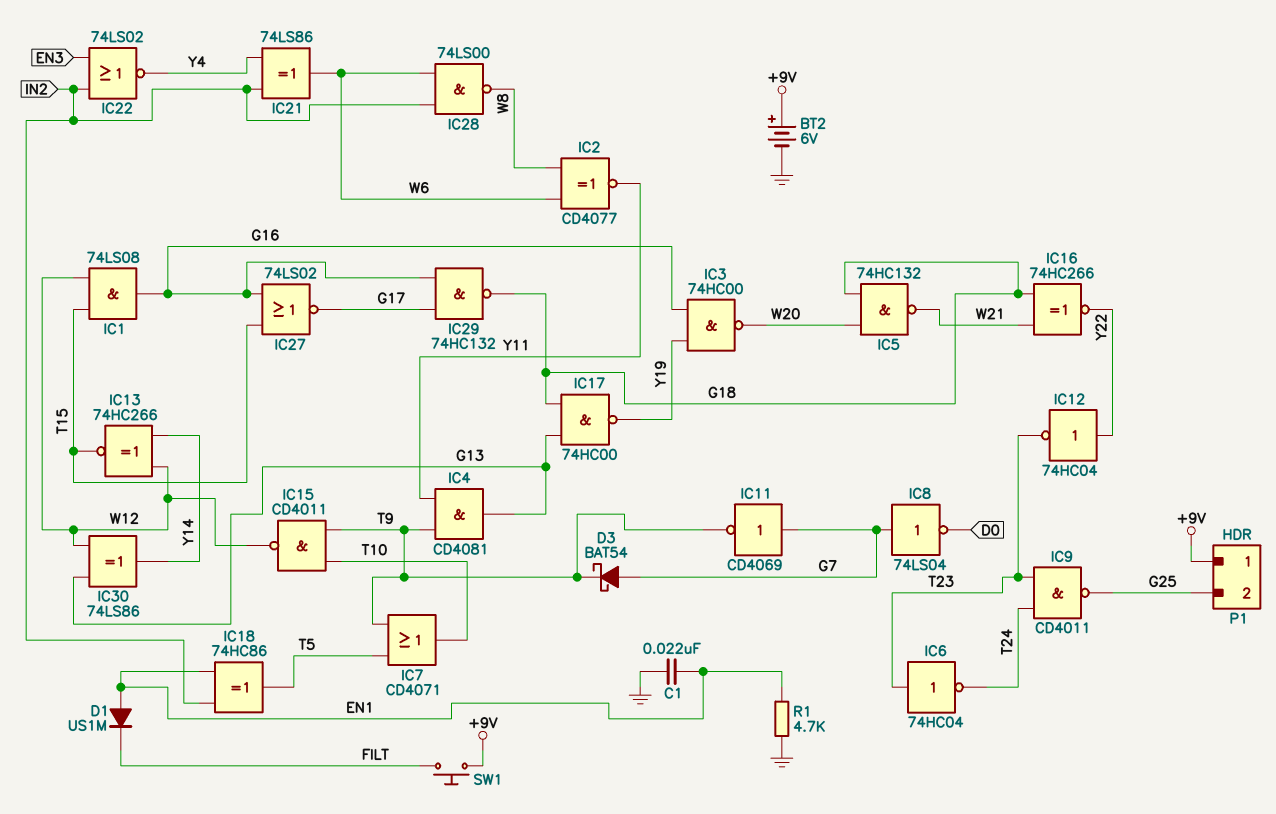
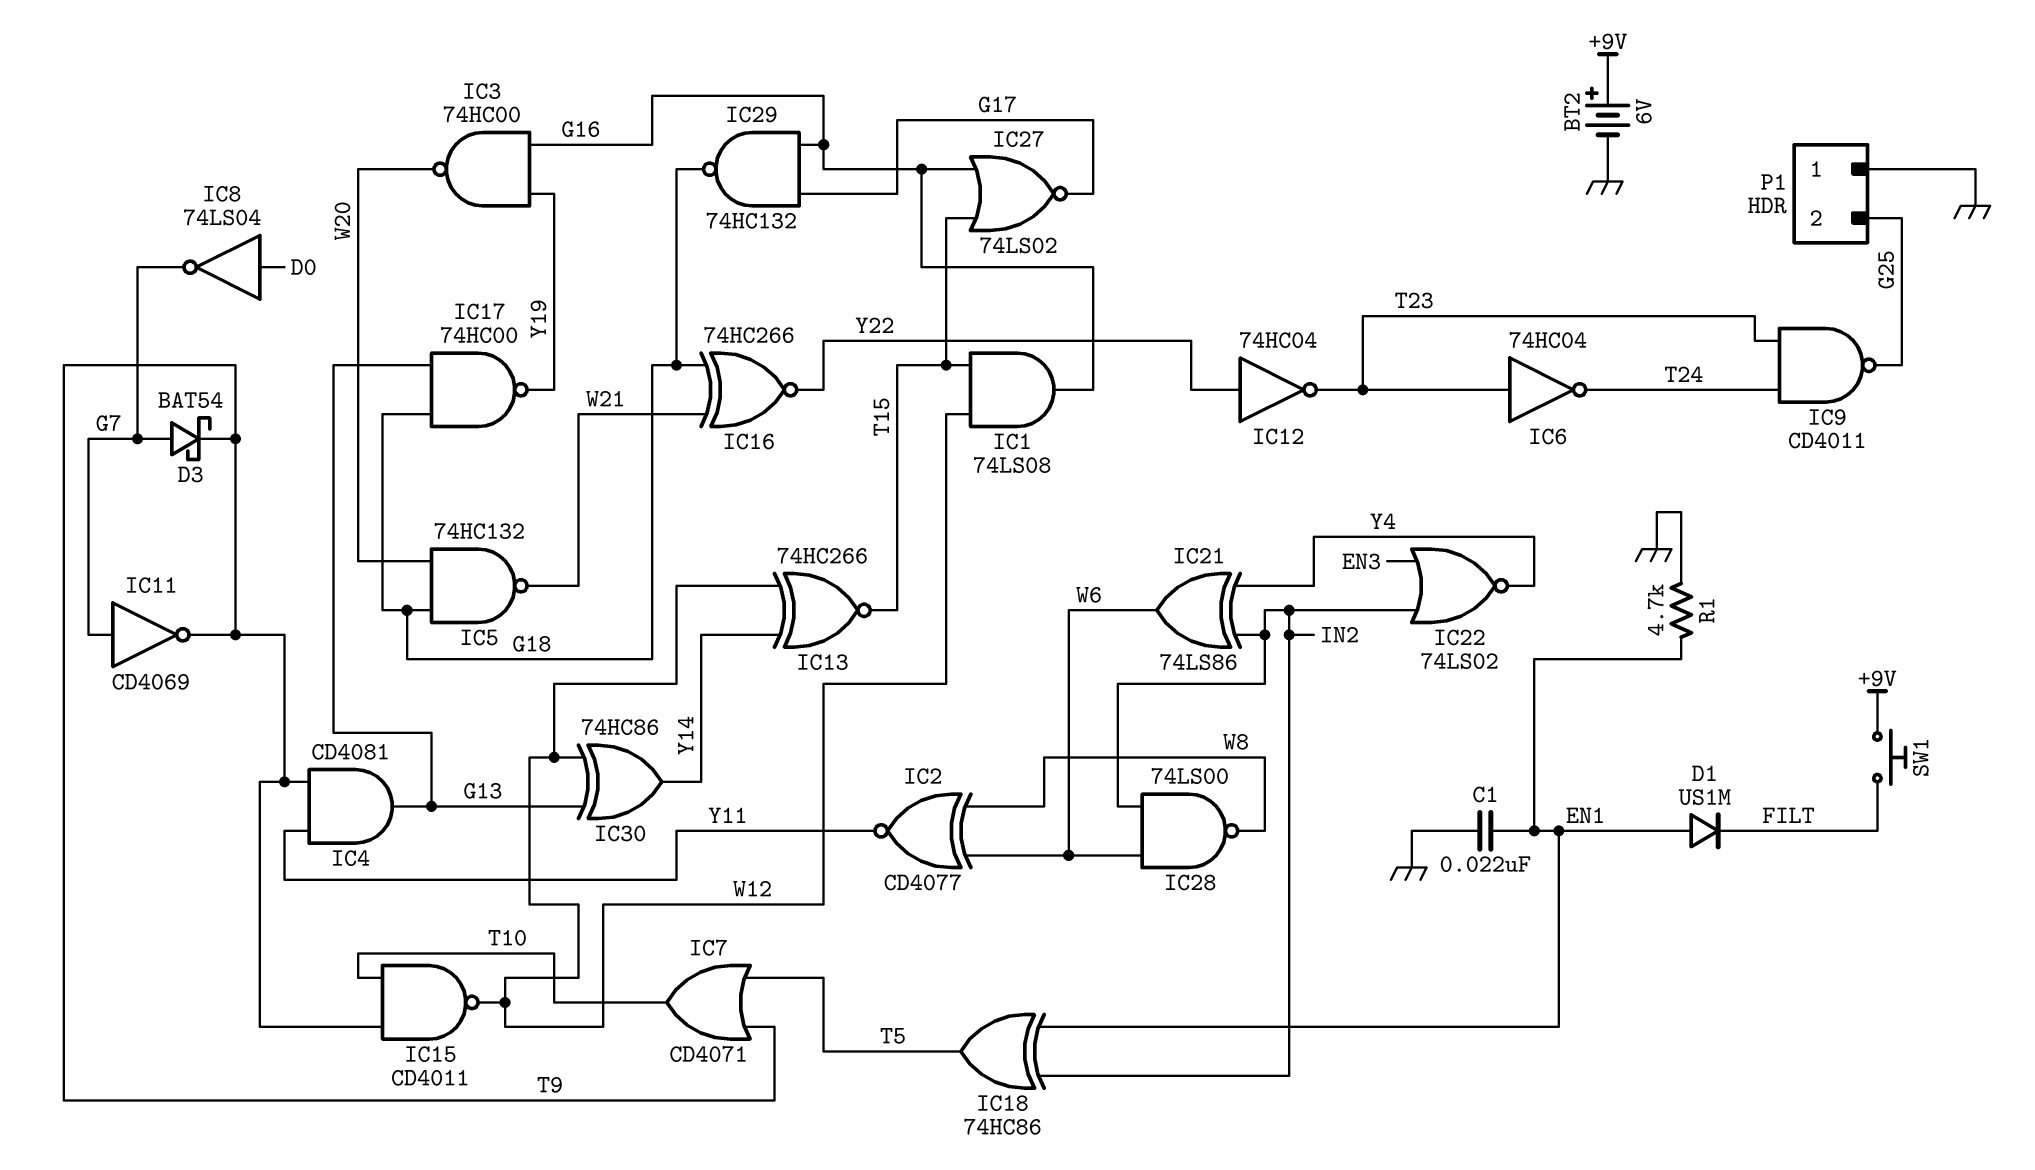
IC8: NOT 74LS04 (in G7, out D0) -> NOT 74LS04 (in D0, out G7)
IC30: XOR 74LS86 (in G13, in W12, out Y14) -> XOR 74HC86 (in G13, in W12, out Y14)
P1 pin 1: +9V -> GND

